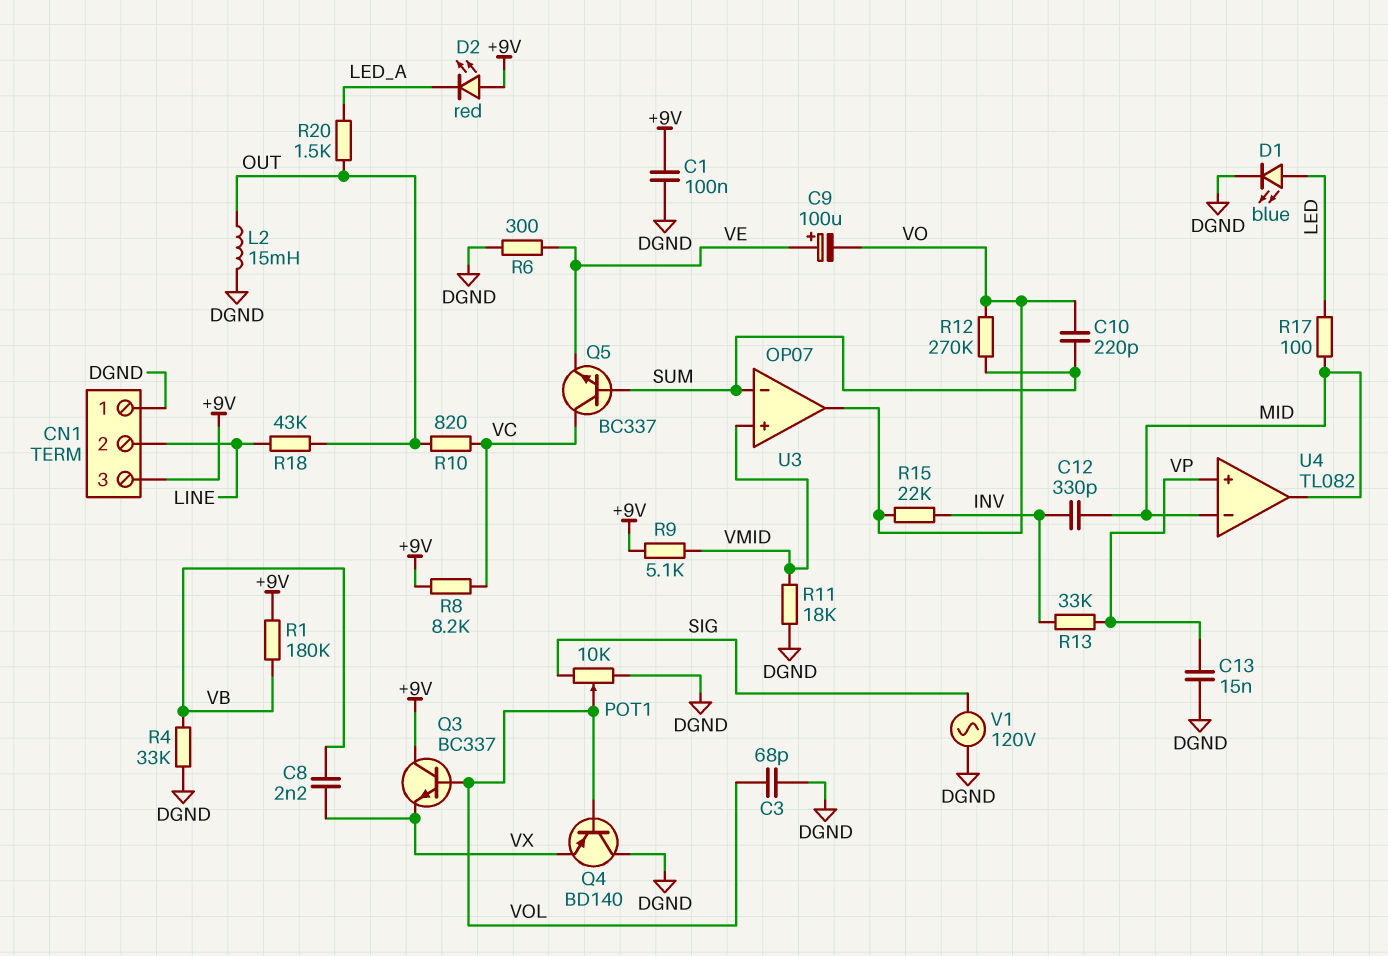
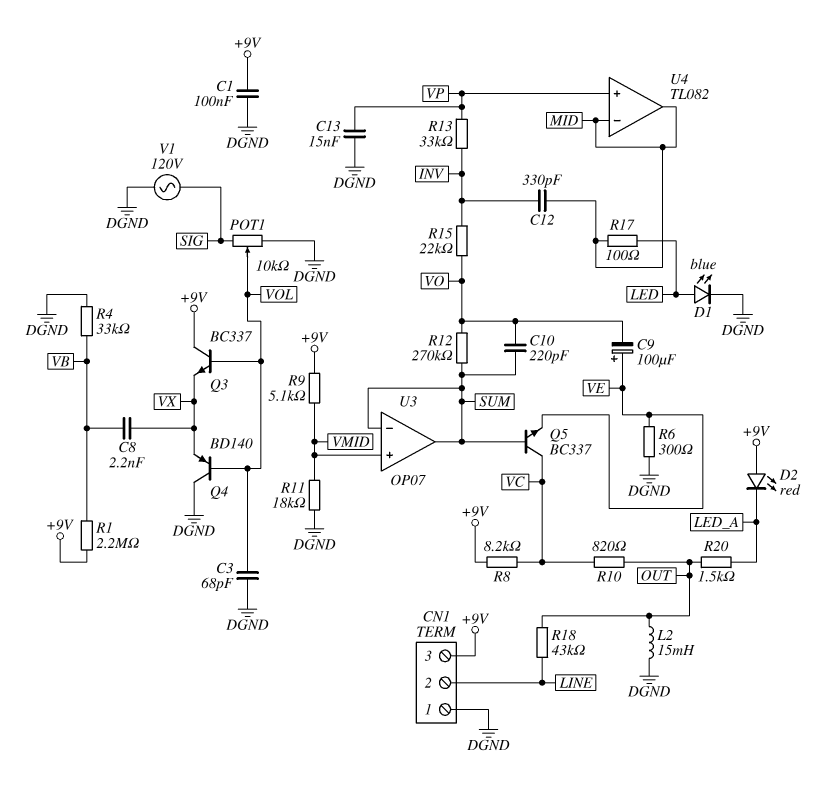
R1: 180k (+9V, VB) -> 2.2M (+9V, VB)
U3 pin out: VO -> SUM

